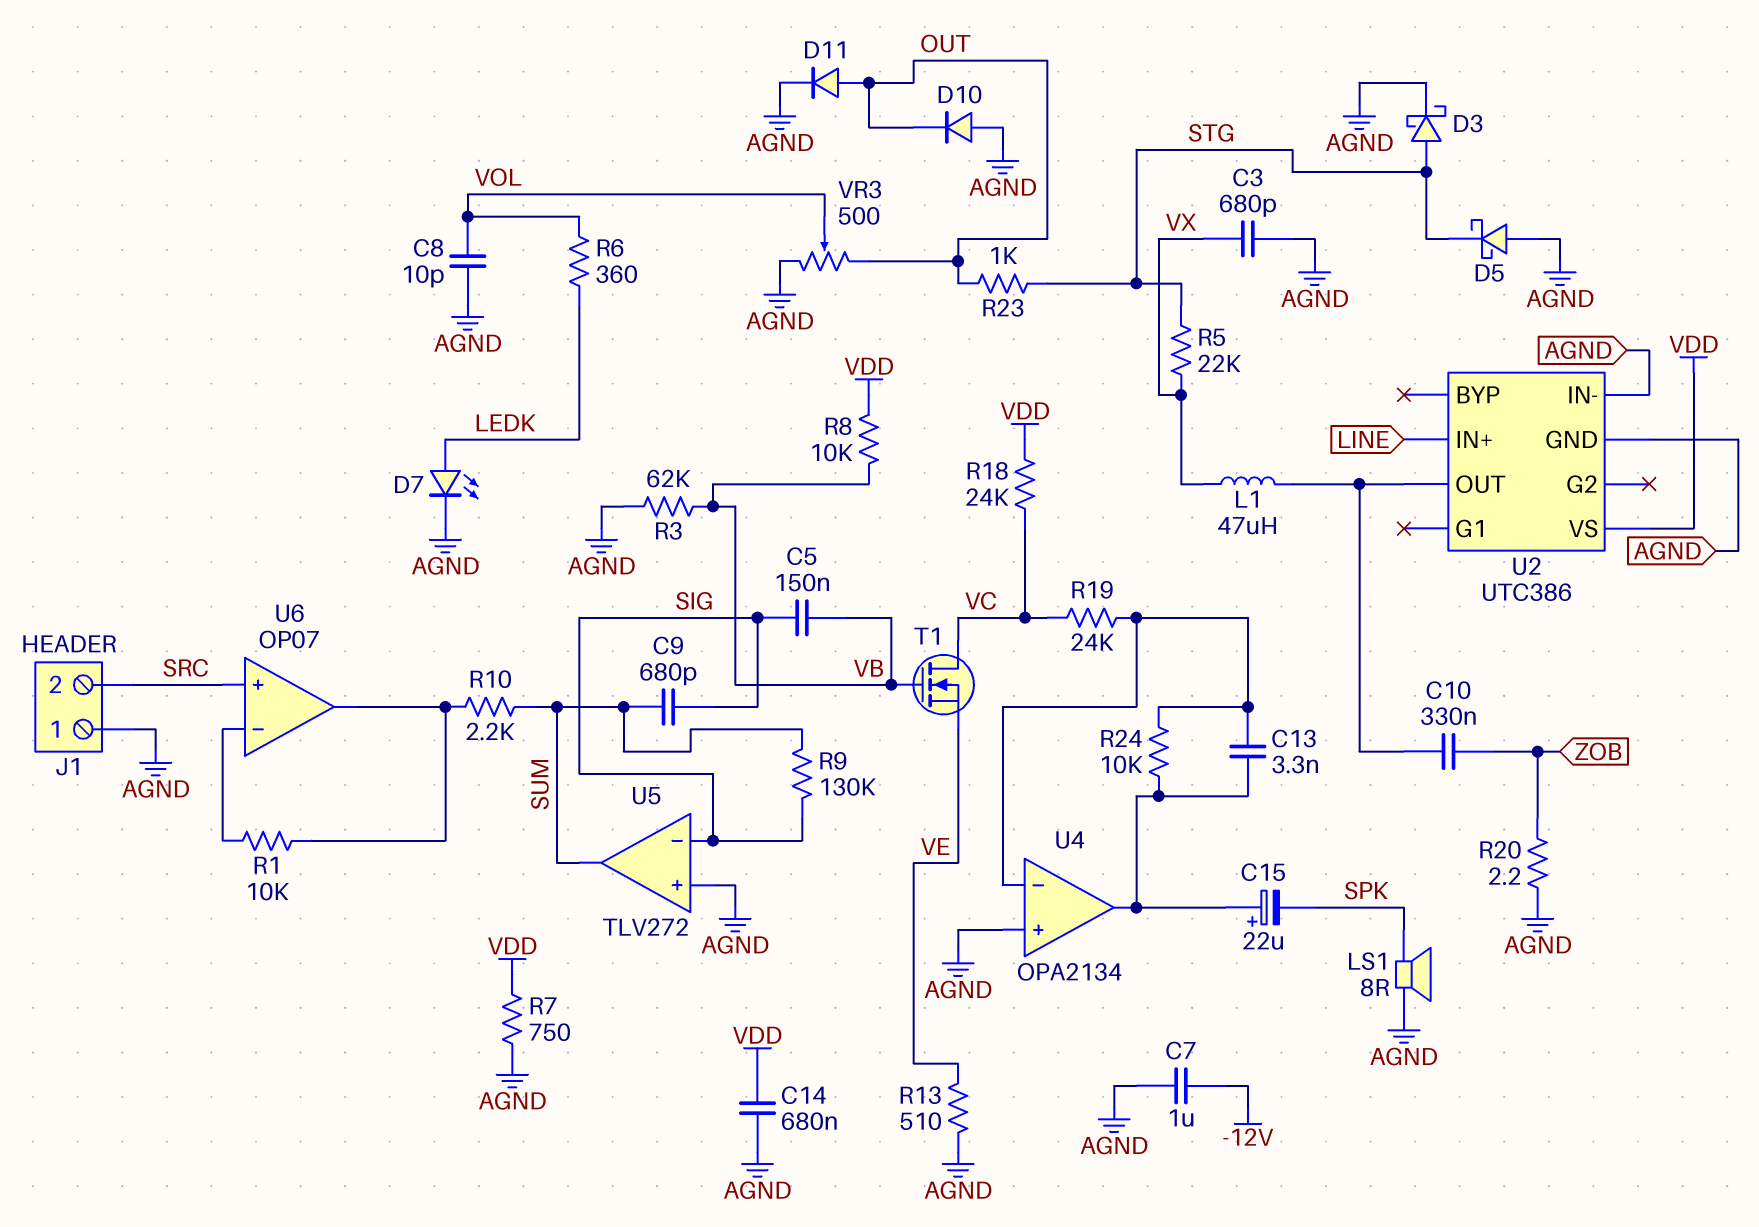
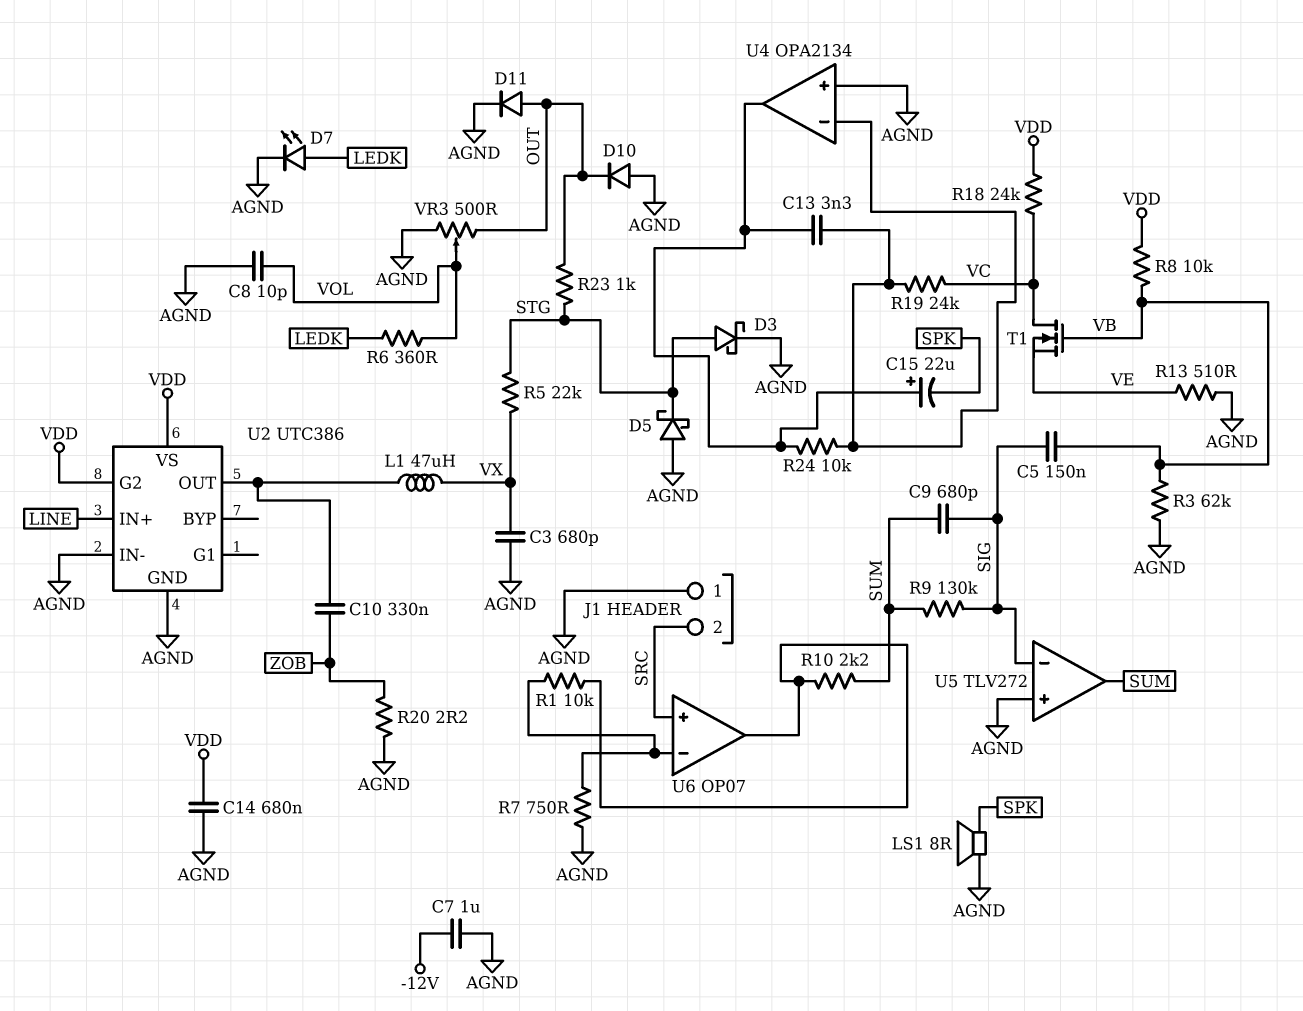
R7: 750 (AGND, VDD) -> 750 (AGND, U6/in-)
U2 pin G2: none -> VDD

